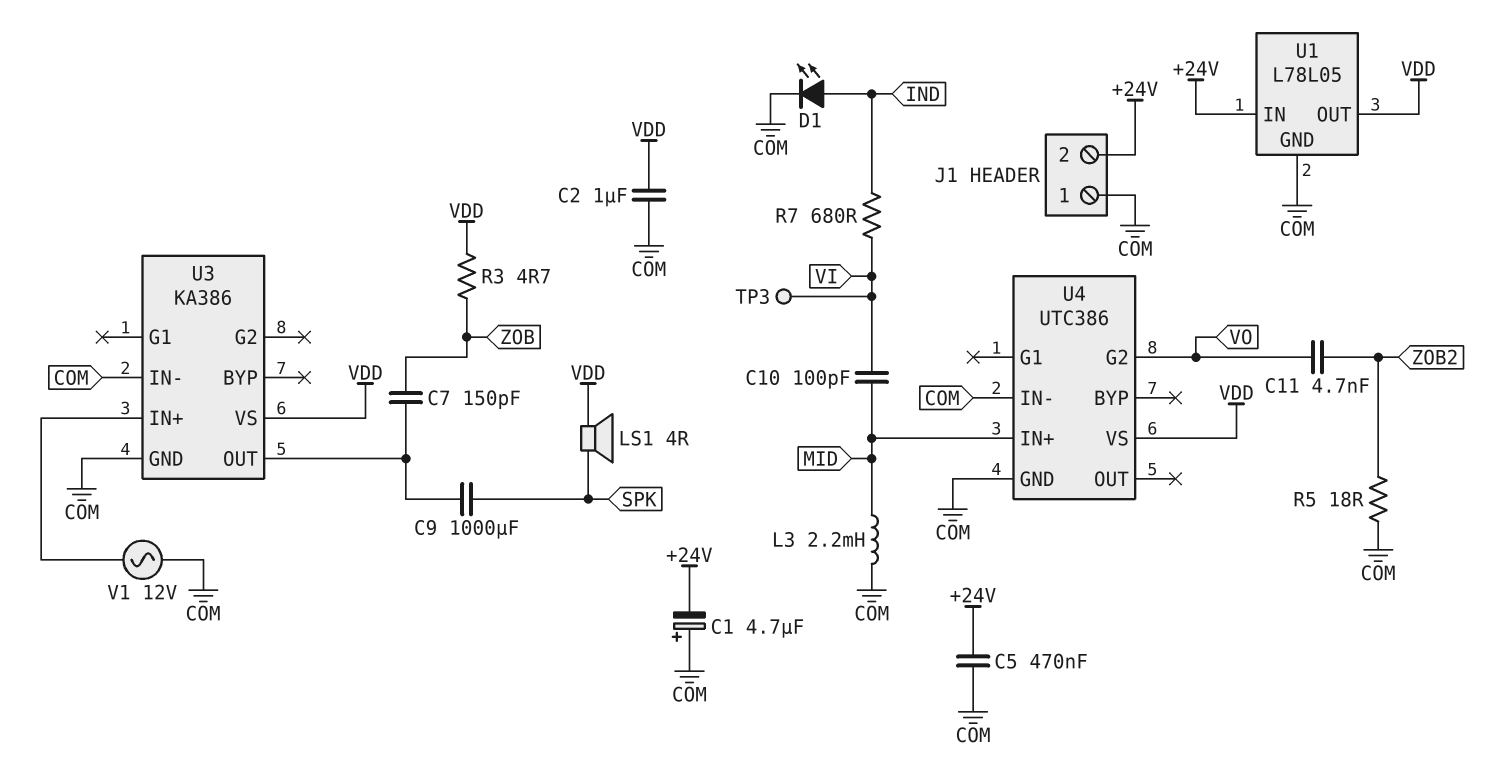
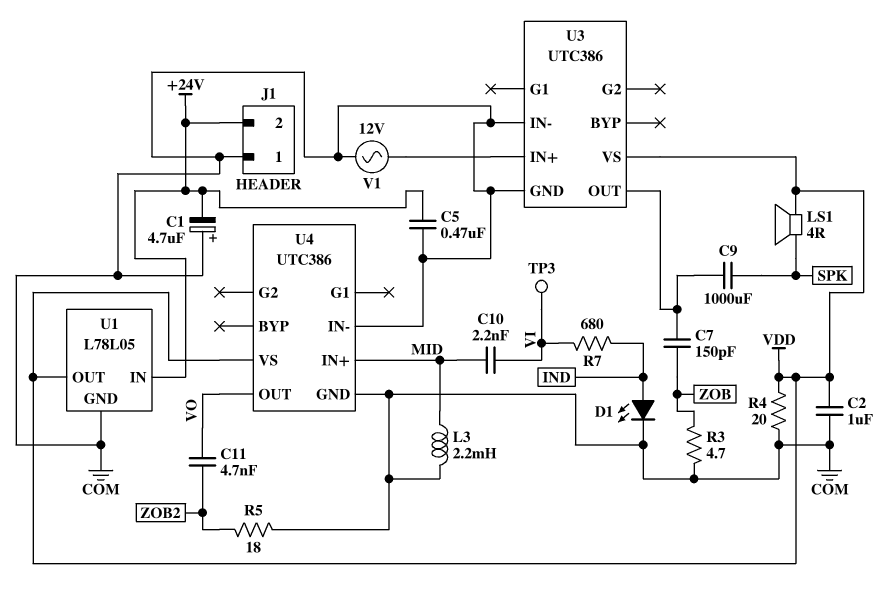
C10: 100pF (MID, VI) -> 2.2nF (MID, VI)
R3: 4.7 (VDD, ZOB) -> 4.7 (COM, ZOB)
R4: none -> 20 (COM, VDD)
U3: KA386 -> UTC386
U4 pin G2: VO -> none
U4 pin OUT: none -> VO

